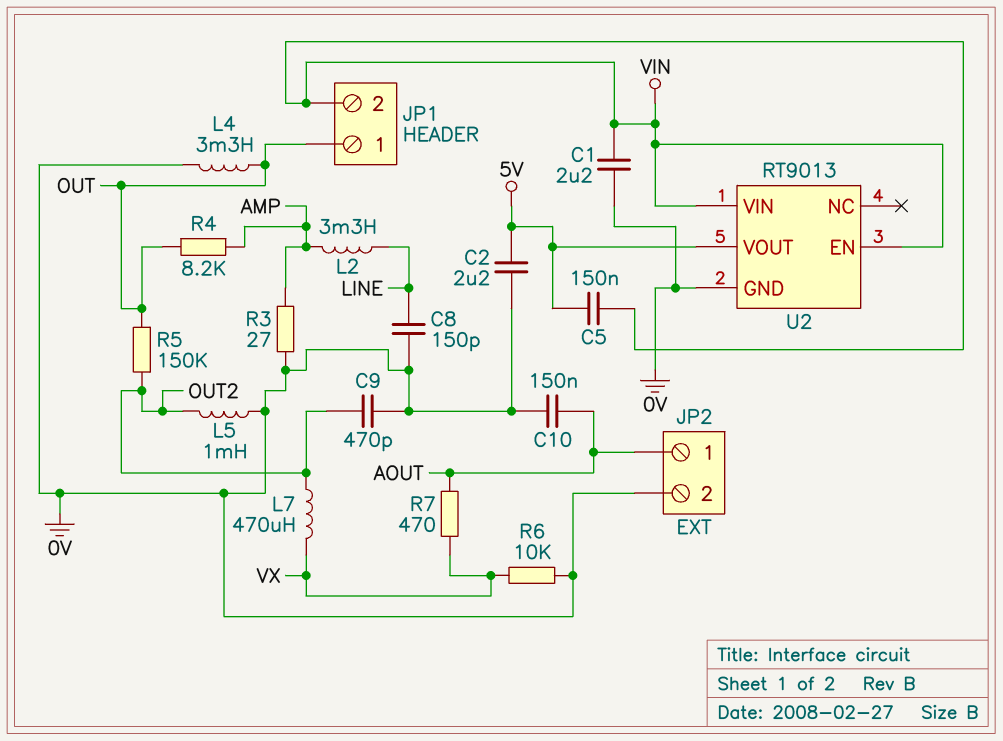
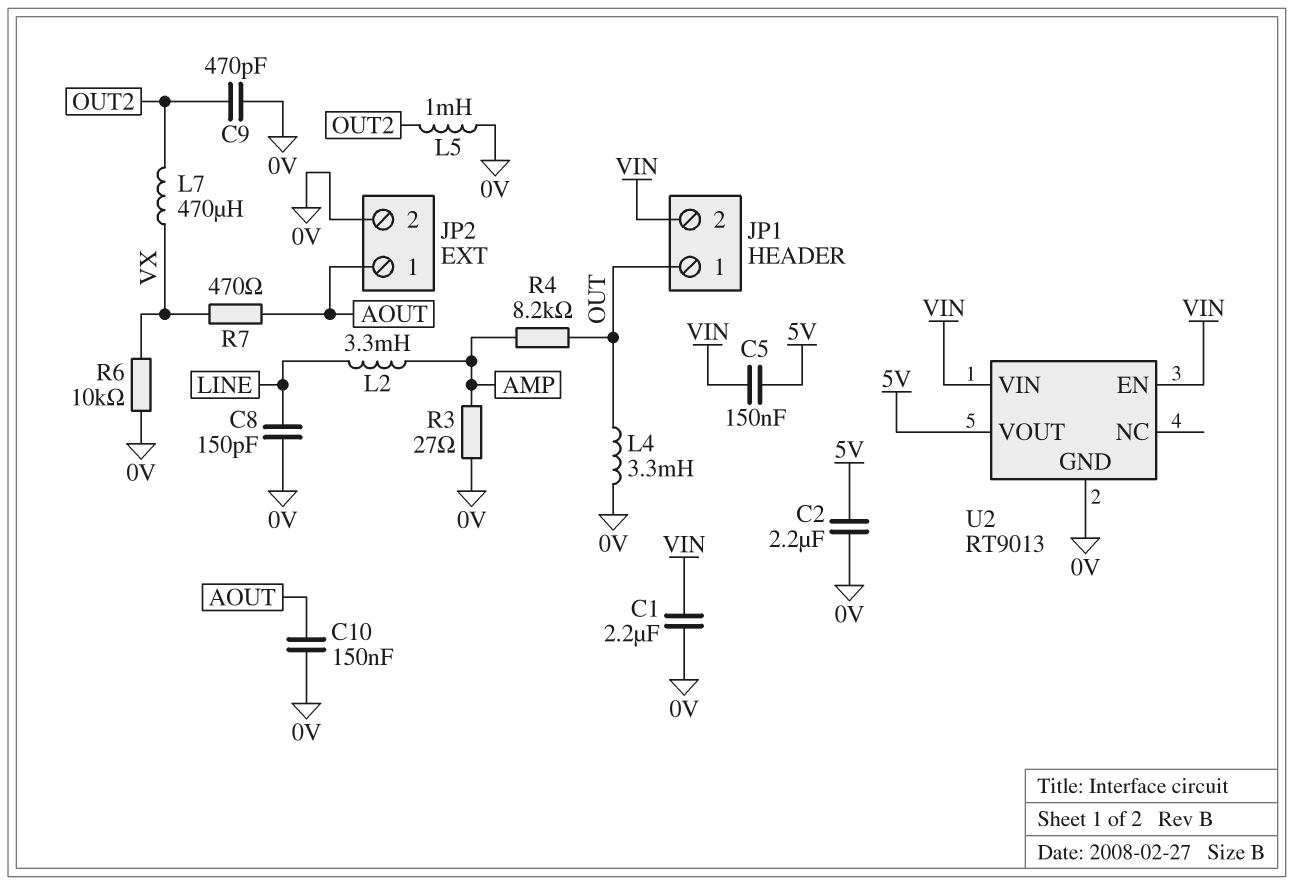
R5: 150k (OUT, OUT2) -> none

